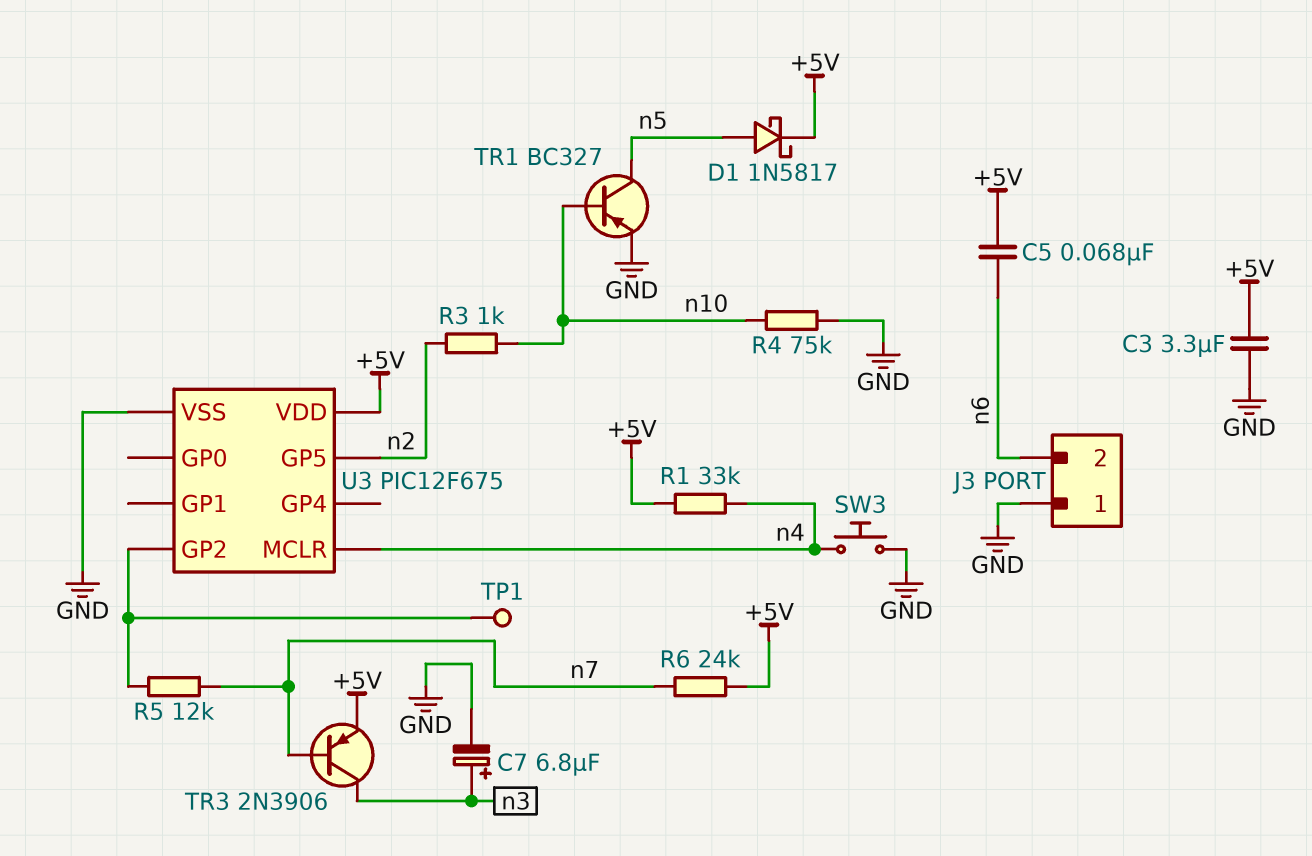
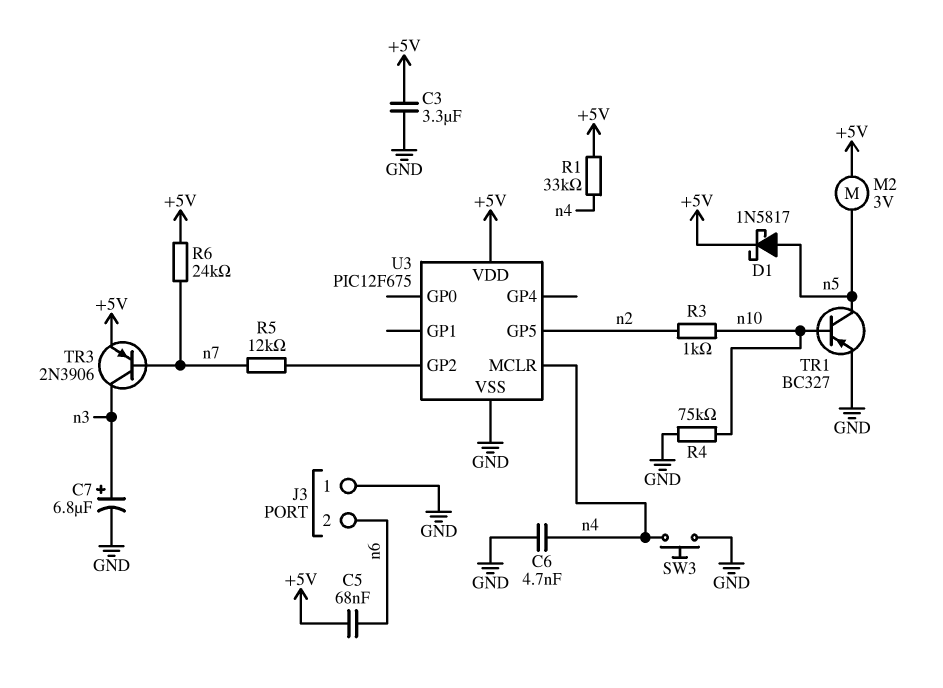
C6: none -> 4.7nF (GND, n4)
M2: none -> motor 3V (+5V, n5)
TP1: test point (U3/GP2) -> none

